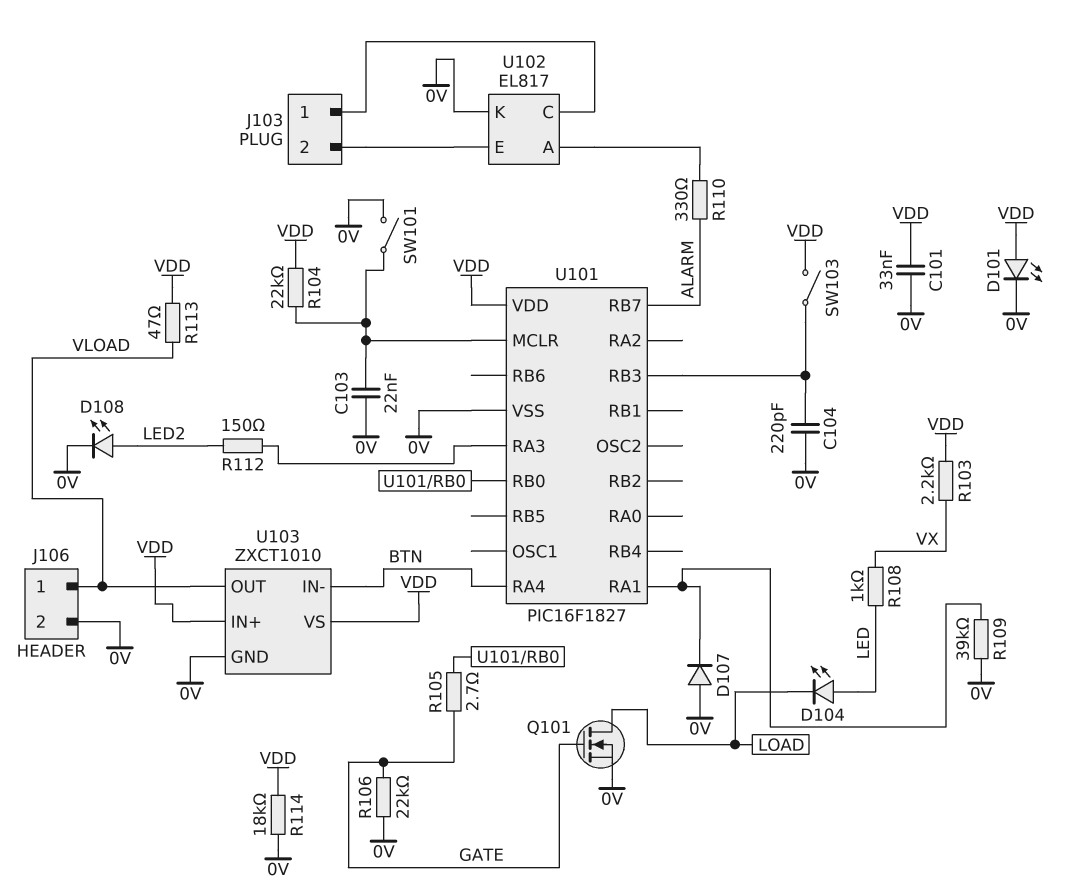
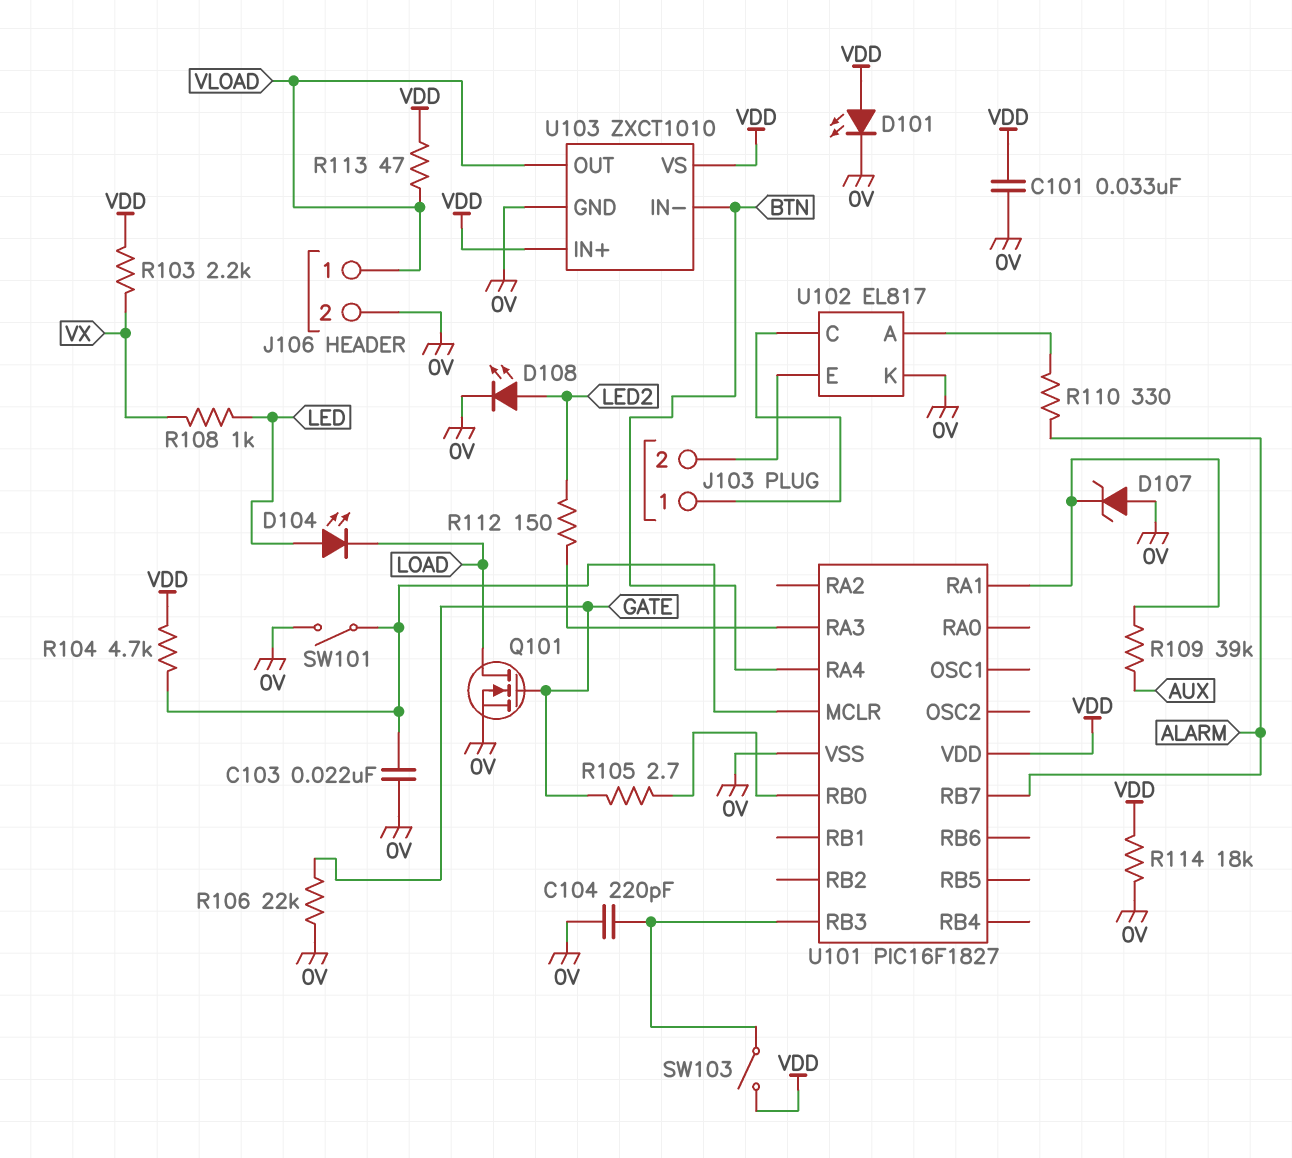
D107: diode (A 0V, K U101/RA1) -> zener (A 0V, K U101/RA1)
R104: 22k (U101/MCLR, VDD) -> 4.7k (U101/MCLR, VDD)
R109: 39k (0V, U101/RA1) -> 39k (AUX, U101/RA1)

